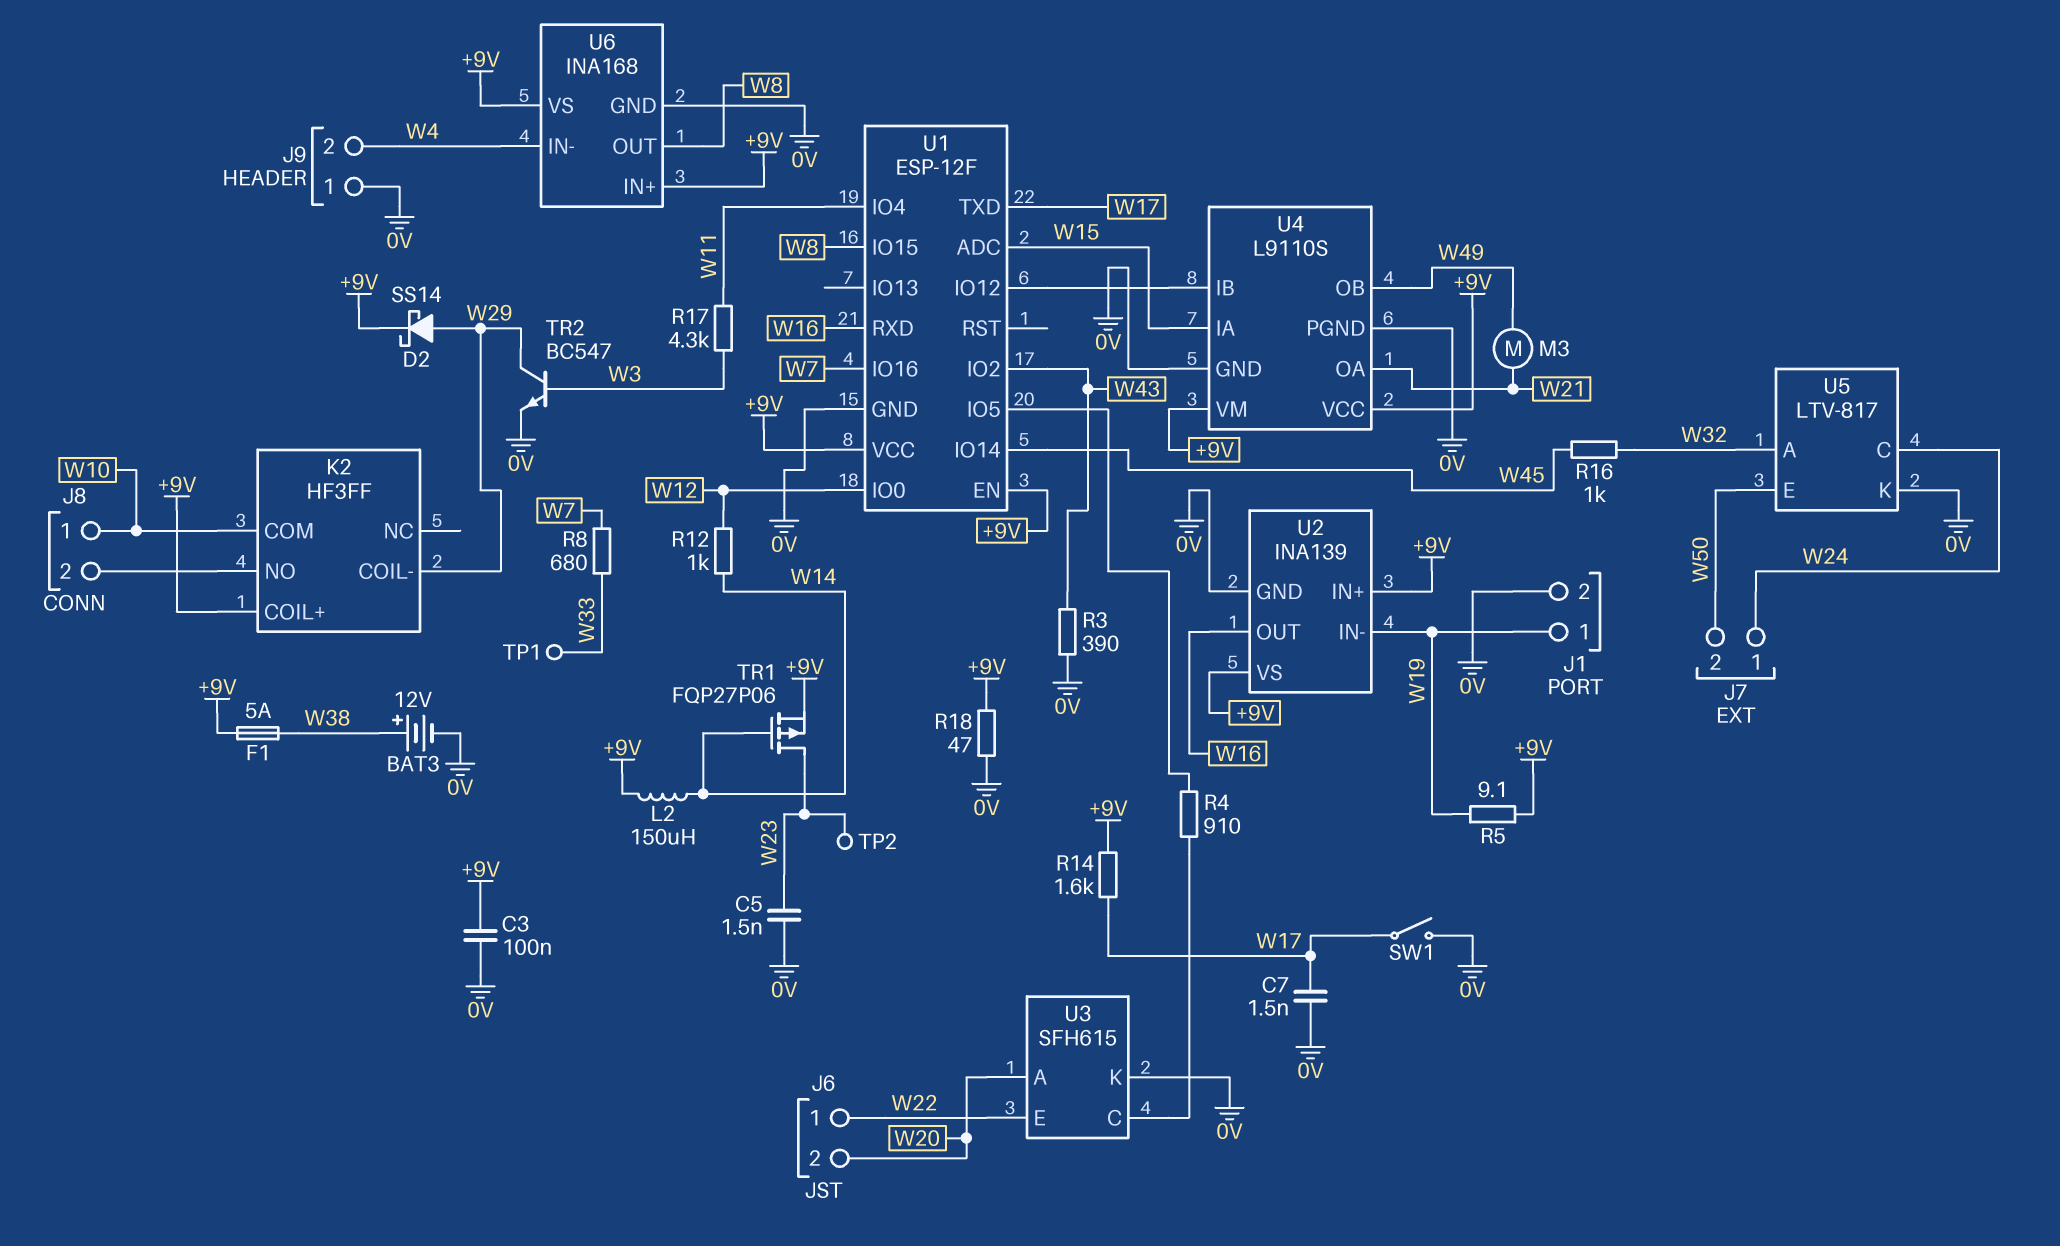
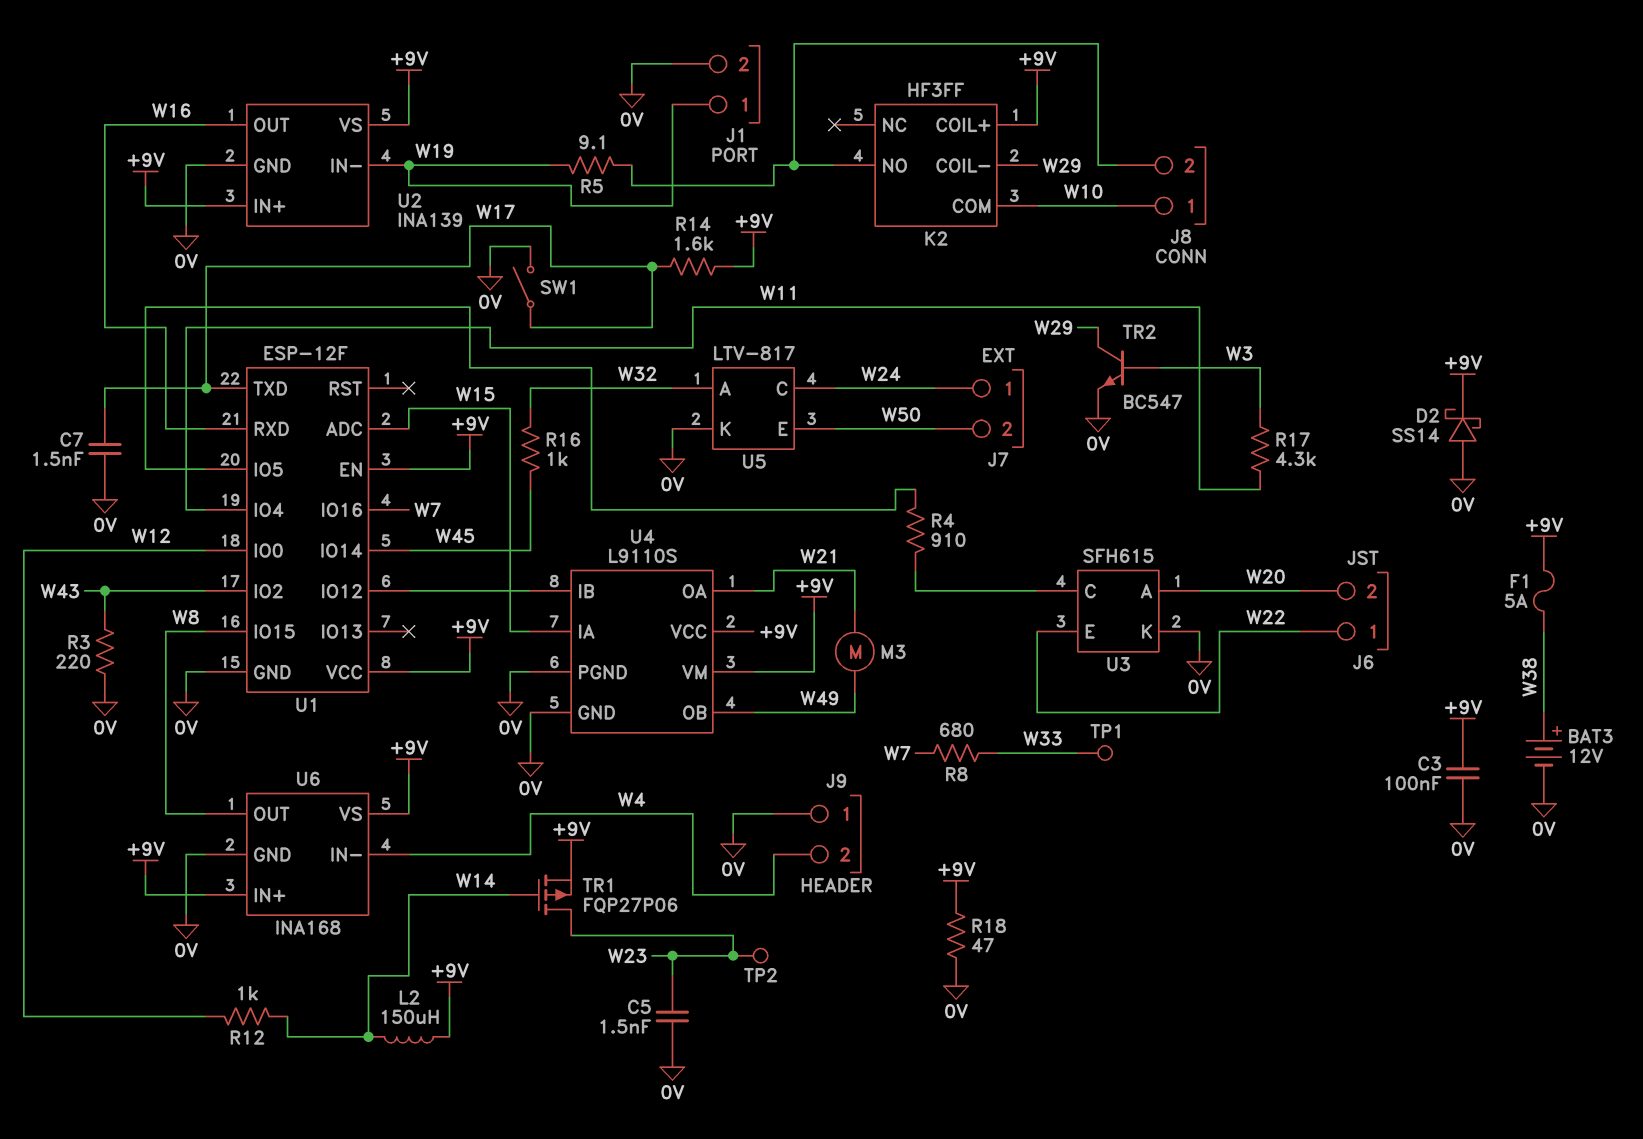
D2: schottky SS14 (A W29, K +9V) -> schottky SS14 (A 0V, K +9V)
R3: 390 (0V, W43) -> 220 (0V, W43)
R5: 9.1 (+9V, W19) -> 9.1 (J8/2, W19)

